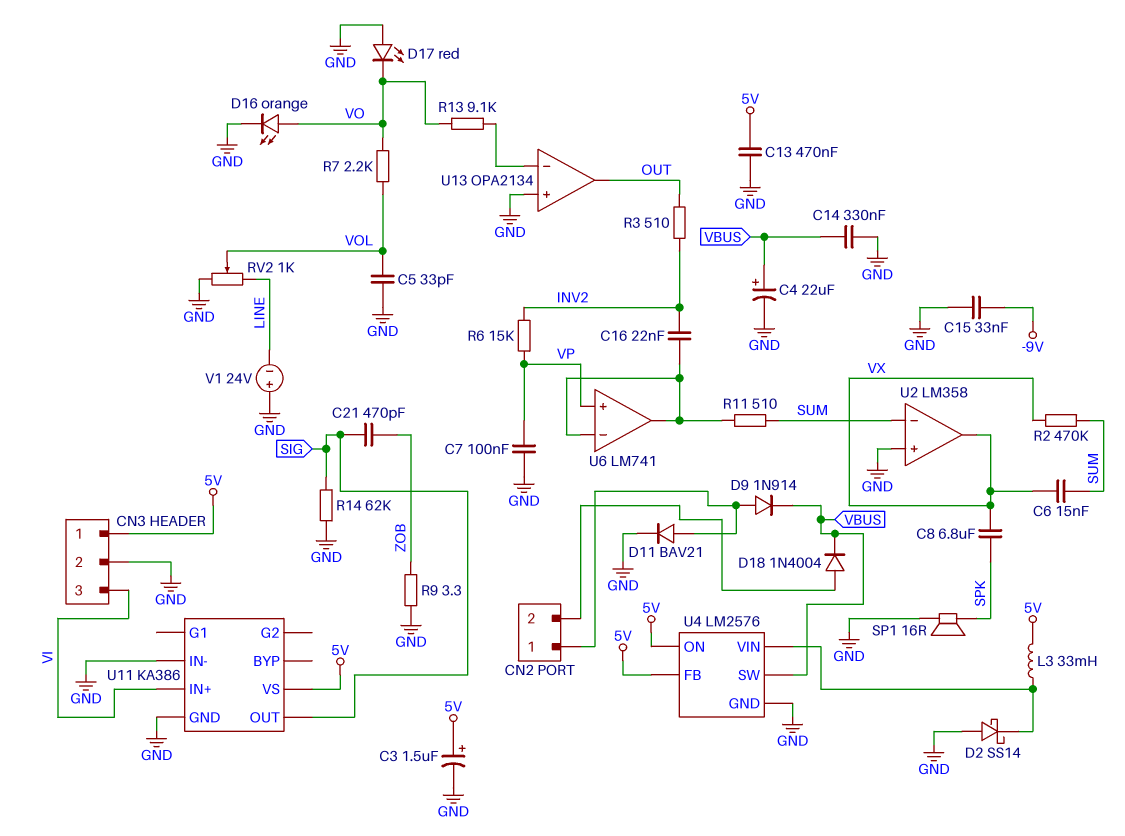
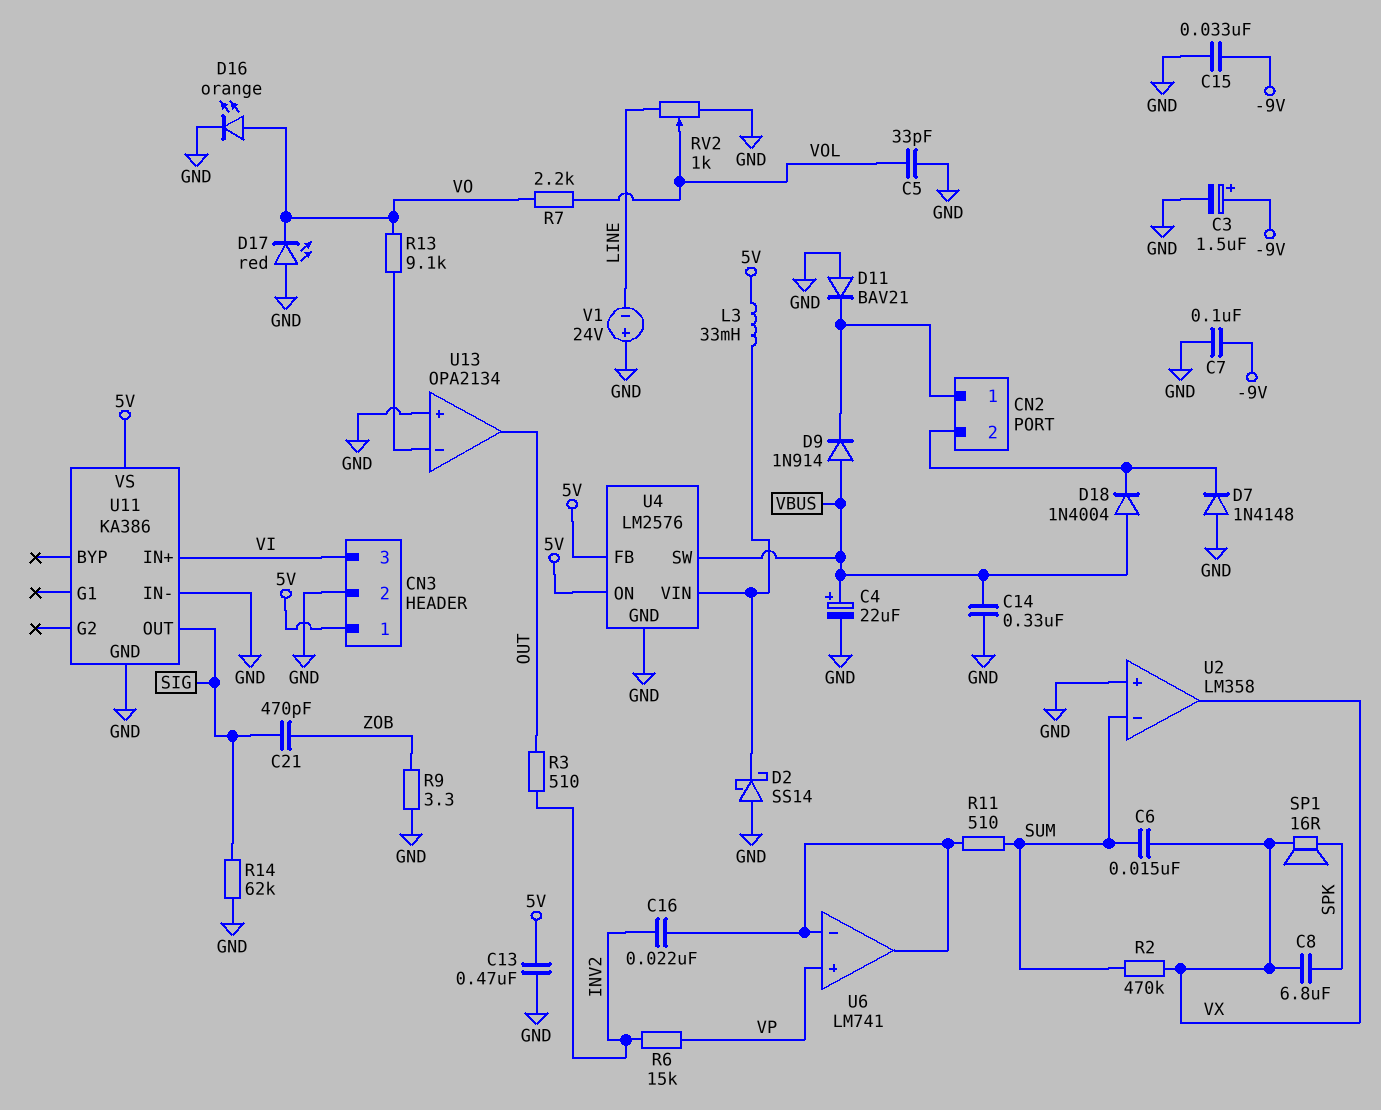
C3: 1.5uF (plus 5V, minus GND) -> 1.5uF (plus -9V, minus GND)
C7: 100nF (GND, VP) -> 100nF (-9V, GND)
D7: none -> diode 1N4148 (A GND, K CN2/2)
D9: diode 1N914 (A CN2/1, K VBUS) -> diode 1N914 (A VBUS, K CN2/1)
D11: diode BAV21 (A CN2/1, K GND) -> diode BAV21 (A GND, K CN2/1)
D18: diode 1N4004 (A CN2/2, K VBUS) -> diode 1N4004 (A VBUS, K CN2/2)
SP1: speaker 16R (GND, SPK) -> speaker 16R (SPK, VX)

